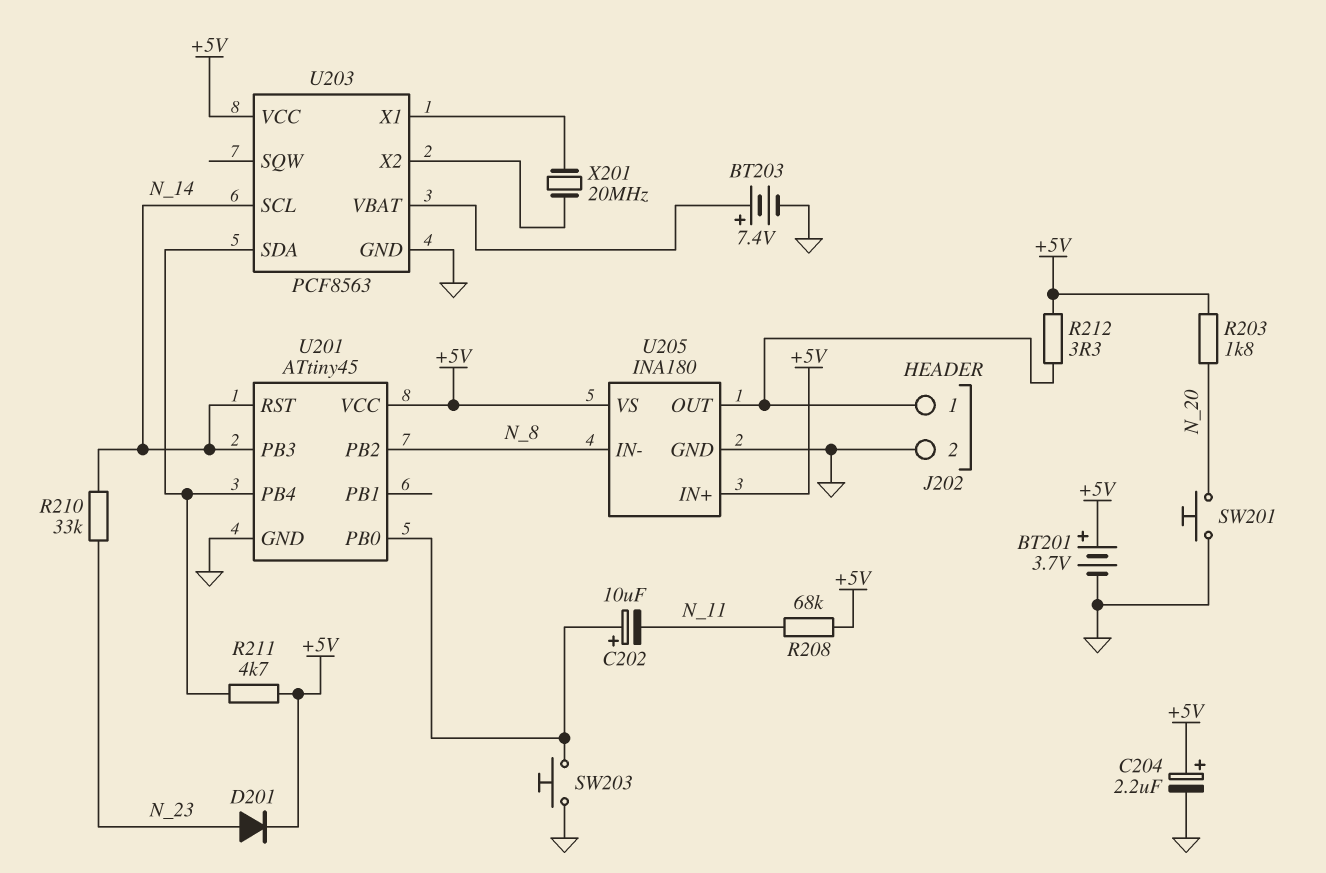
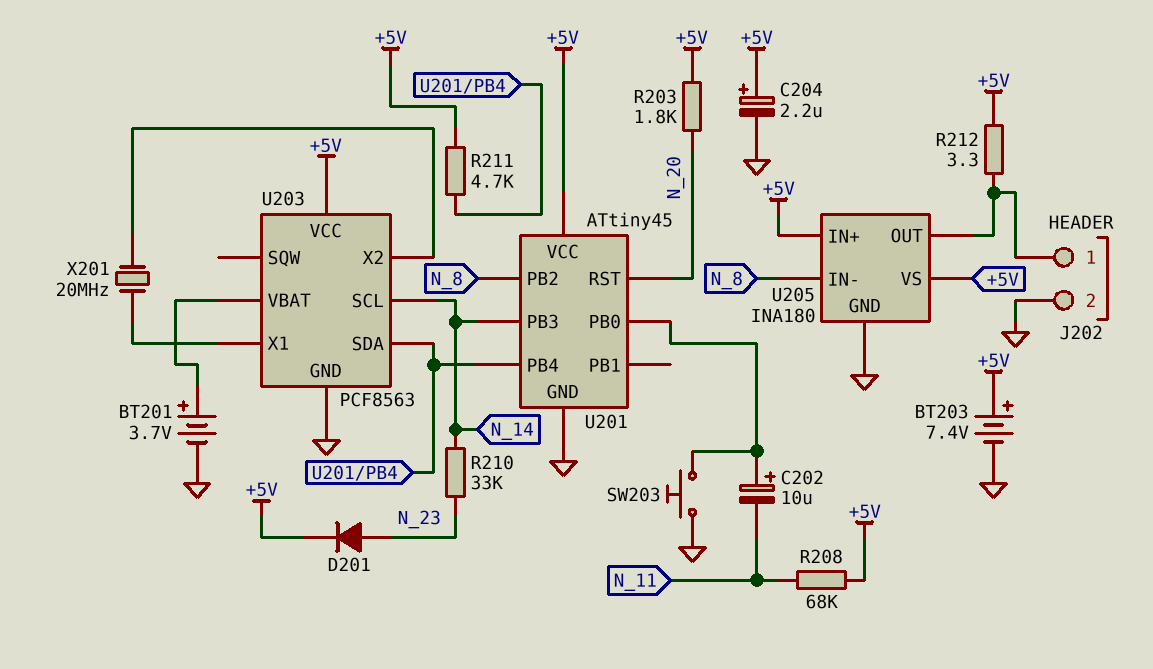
BT201: 3.7V (plus +5V, minus GND) -> 3.7V (plus U203/VBAT, minus GND)
BT203: 7.4V (plus U203/VBAT, minus GND) -> 7.4V (plus +5V, minus GND)
SW201: button (GND, N_20) -> none
U201 pin RST: N_14 -> N_20

